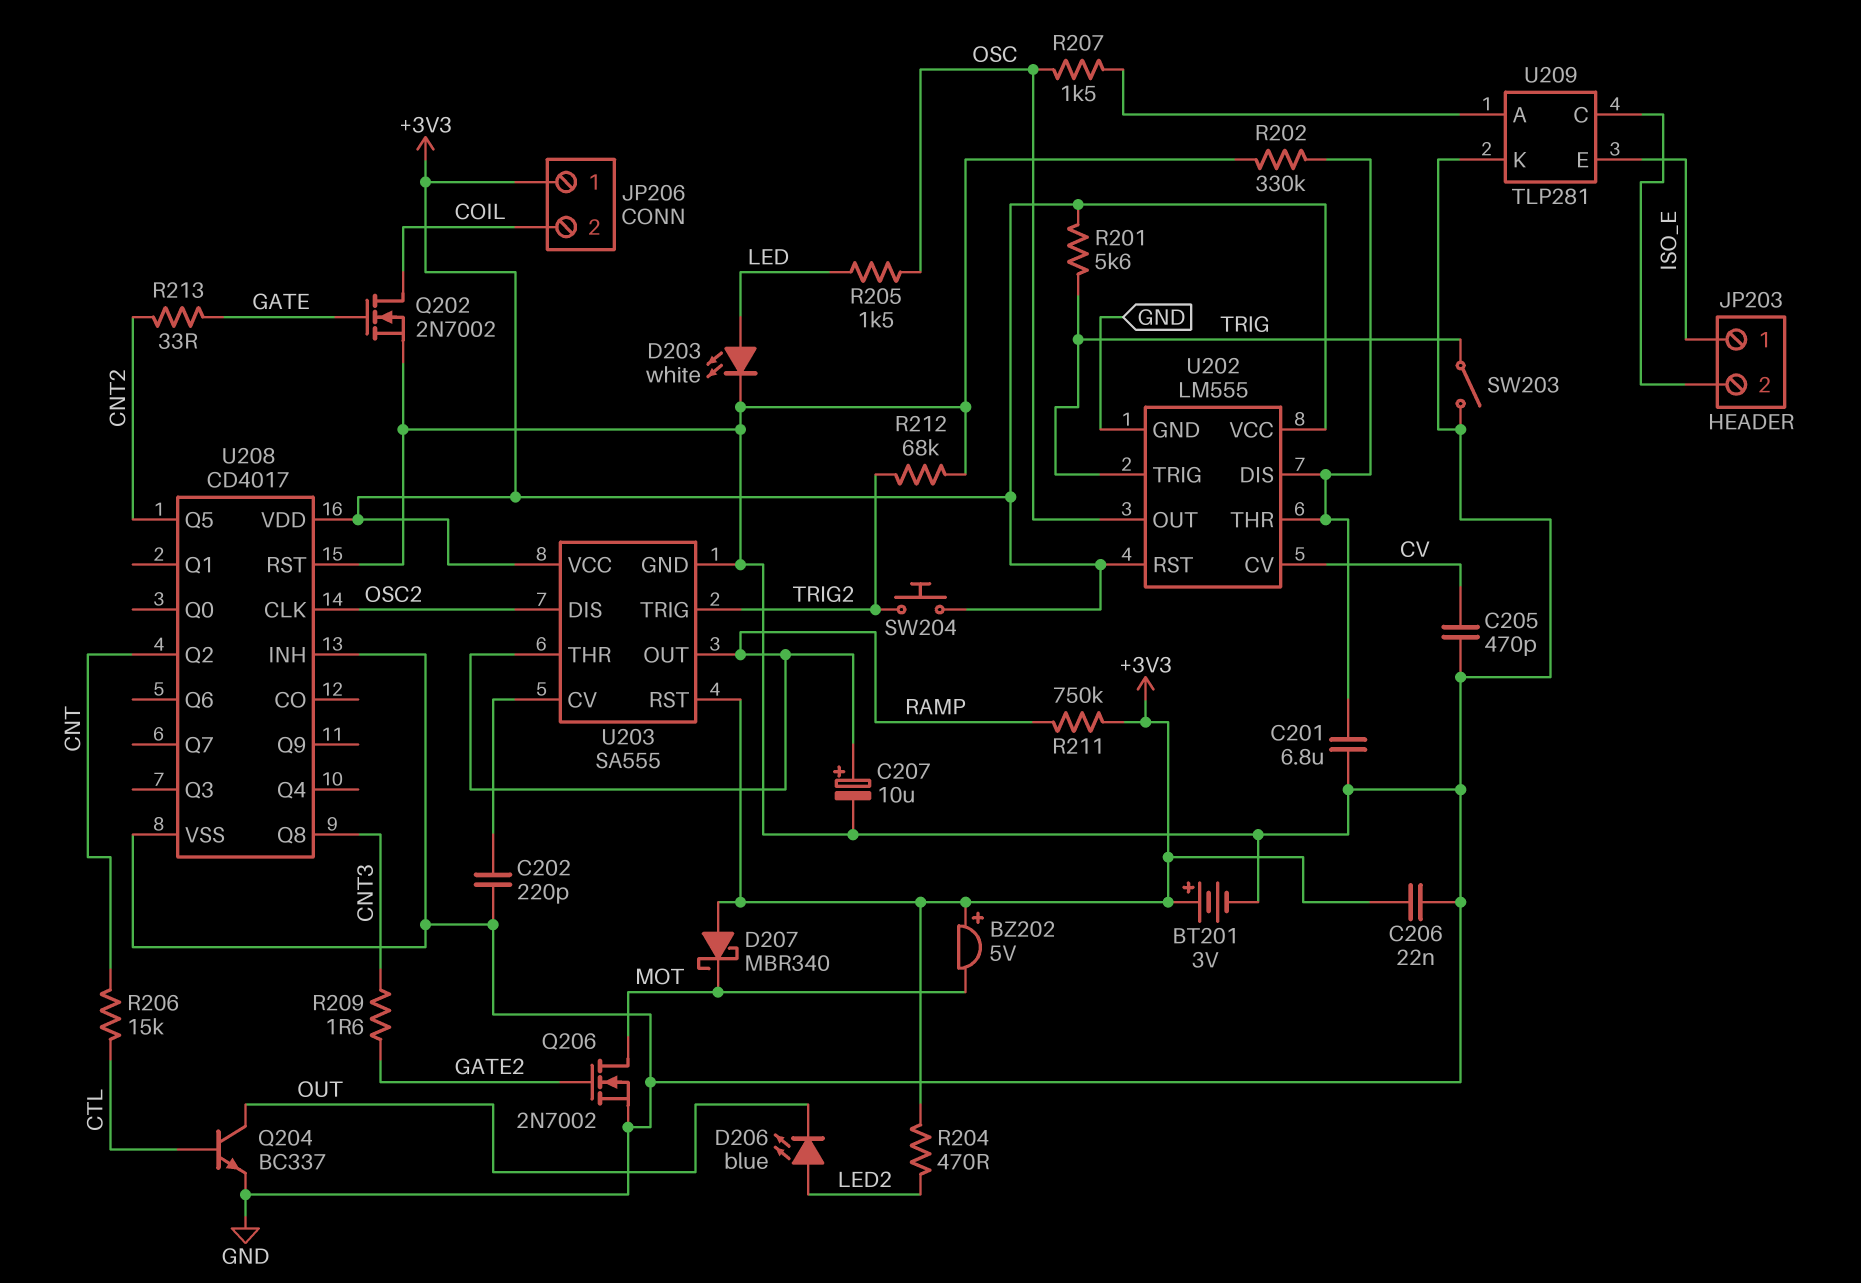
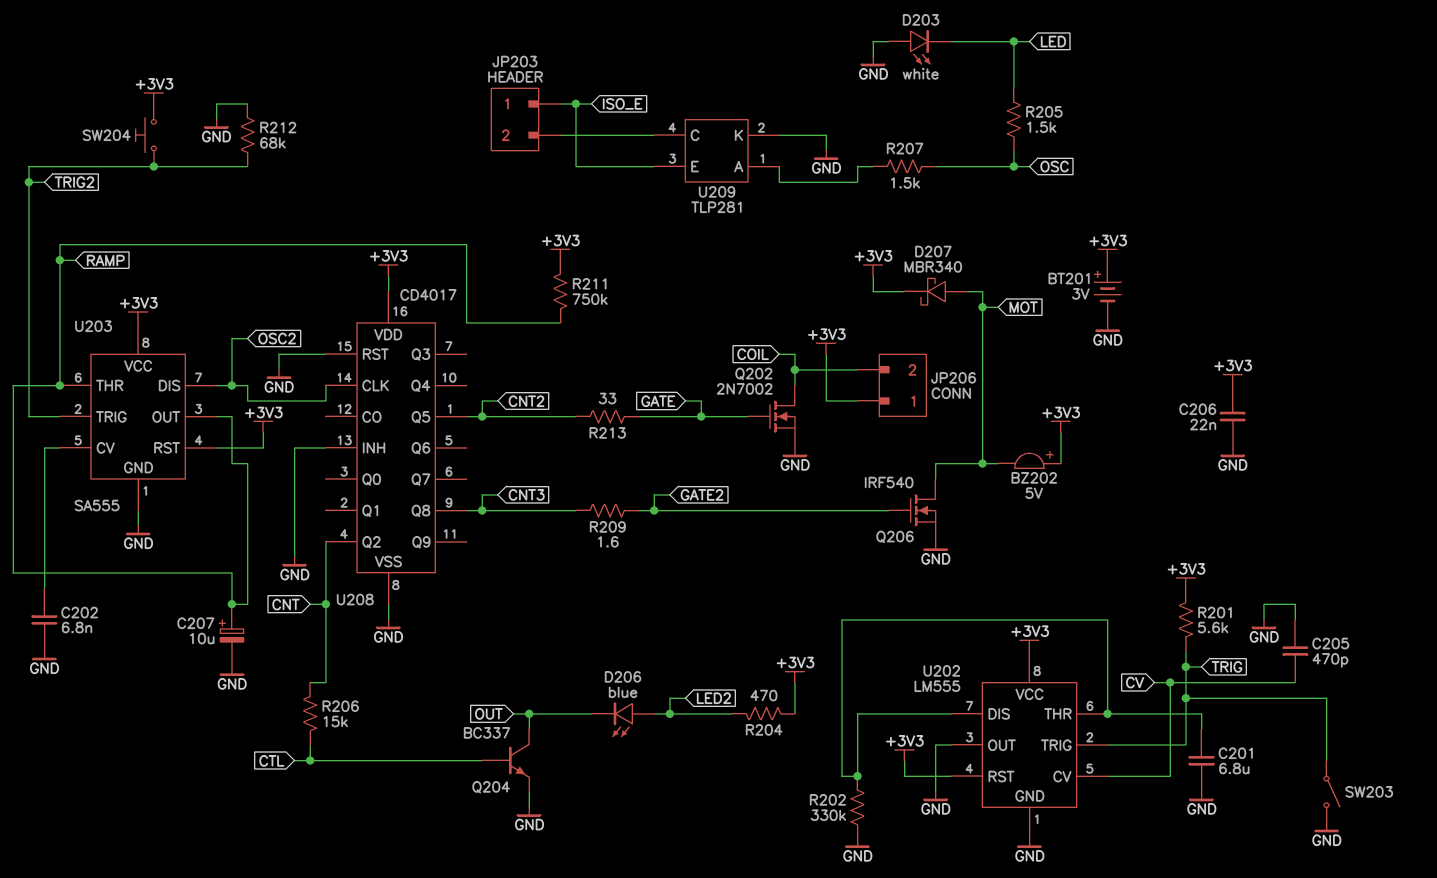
C202: 220pF (GND, U203/CV) -> 6.8nF (GND, U203/CV)
D203: LED white (A LED, K GND) -> LED white (A GND, K LED)
D207: schottky MBR340 (A +3V3, K MOT) -> schottky MBR340 (A MOT, K +3V3)
Q206: NMOS 2N7002 (G GATE2, D MOT, S GND) -> NMOS IRF540 (G GATE2, D MOT, S GND)
U202 pin OUT: OSC -> GND

